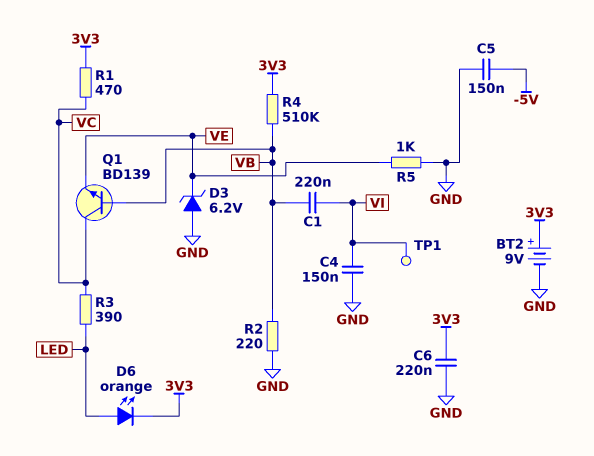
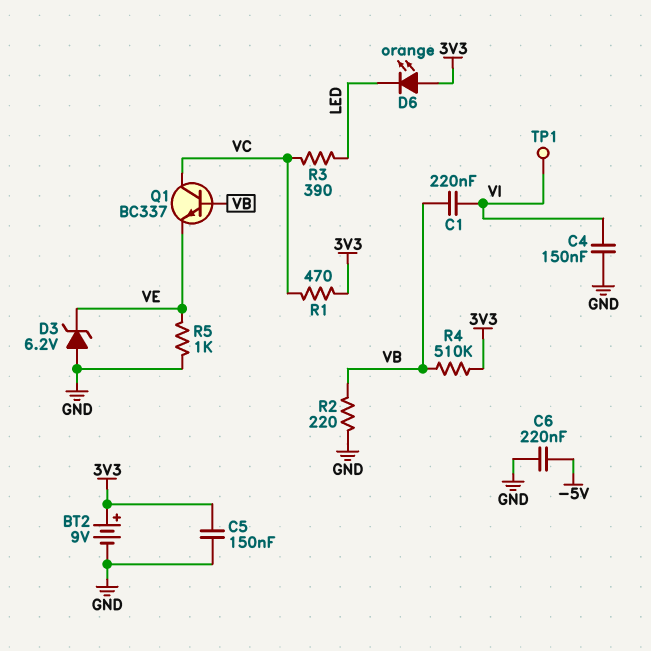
C5: 150nF (-5V, GND) -> 150nF (3V3, GND)
C6: 220nF (3V3, GND) -> 220nF (-5V, GND)
D6: LED orange (A LED, K 3V3) -> LED orange (A 3V3, K LED)
Q1: NPN BD139 (B VB, C VC, E VE) -> NPN BC337 (B VB, C VC, E VE)

